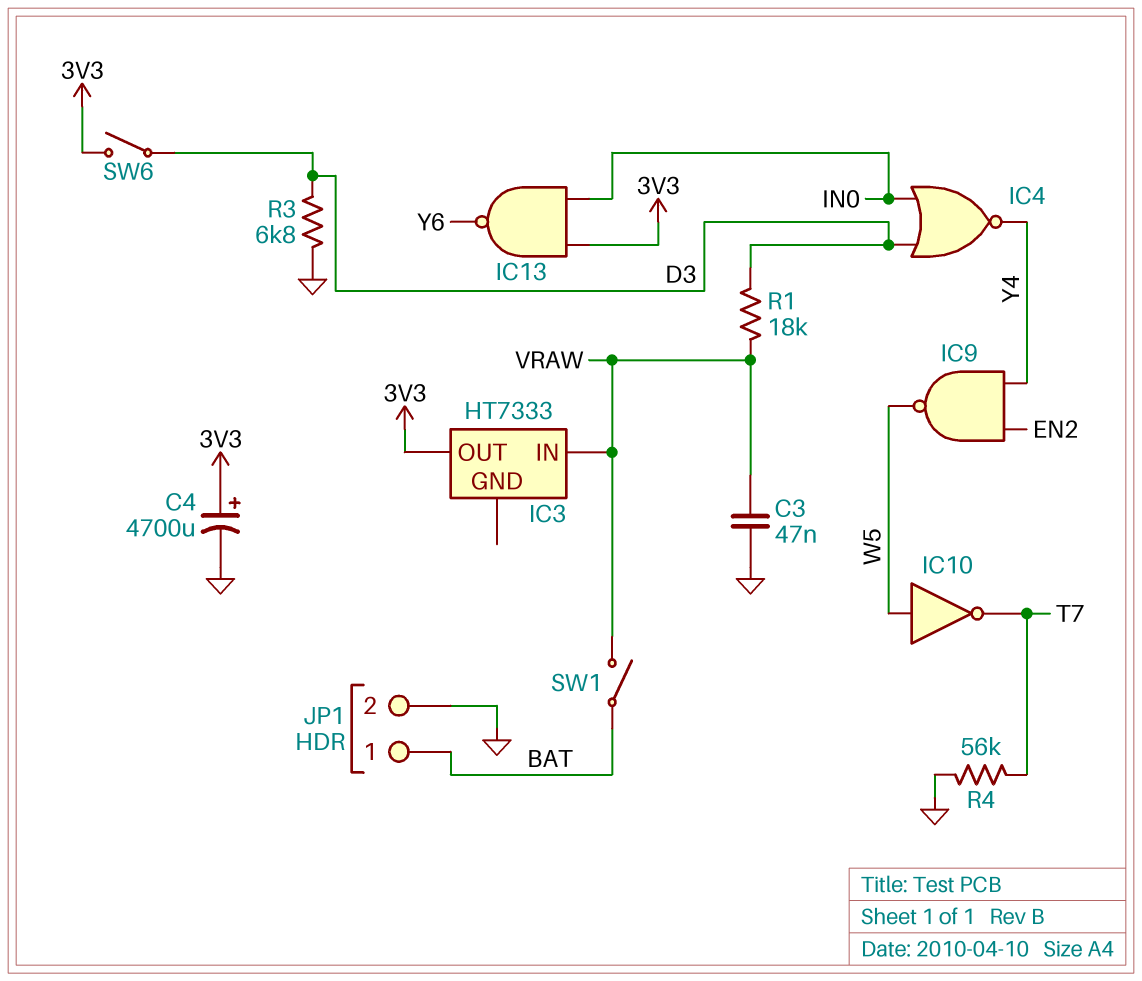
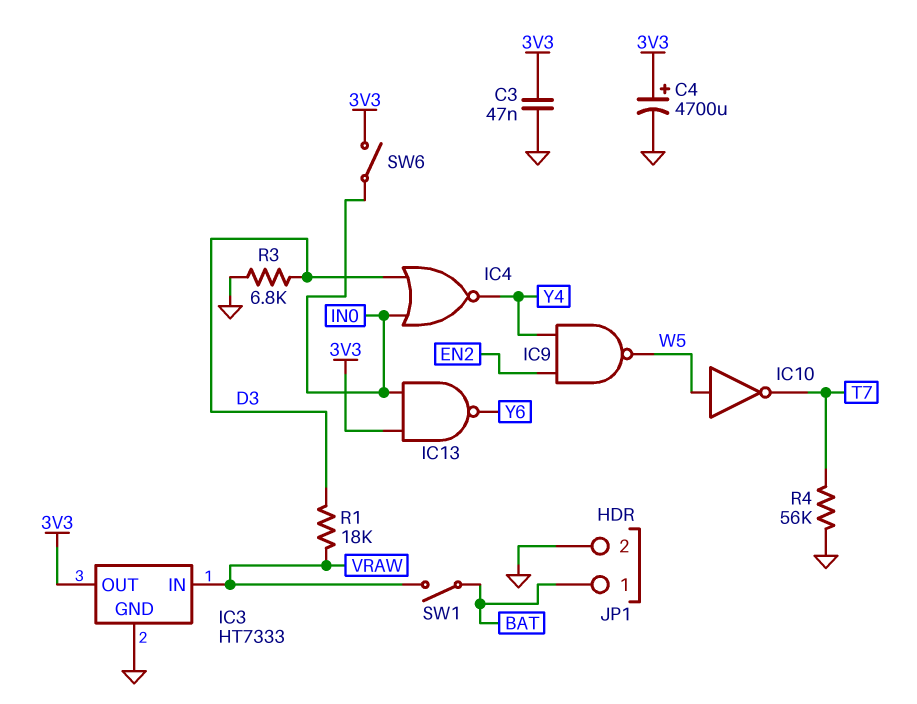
C3: 47nF (GND, VRAW) -> 47nF (3V3, GND)
IC3 pin GND: none -> GND
SW6: switch (3V3, D3) -> switch (3V3, IN0)

